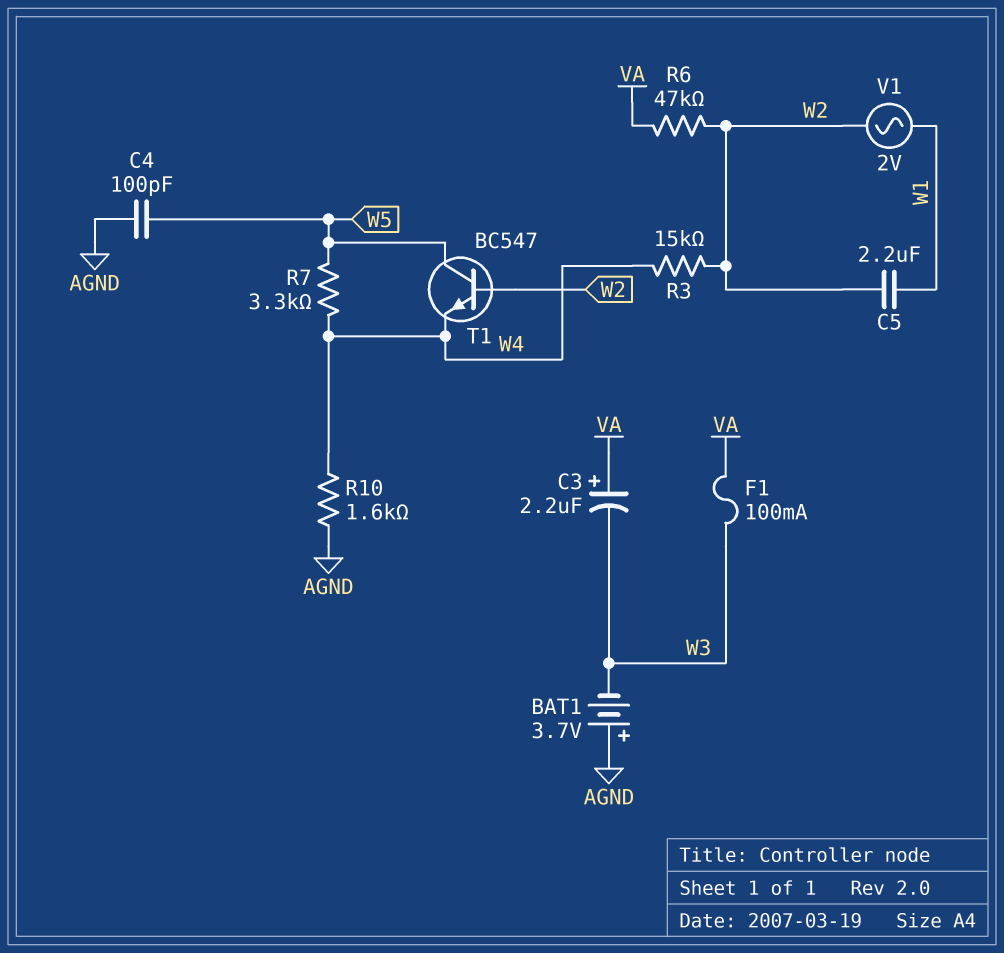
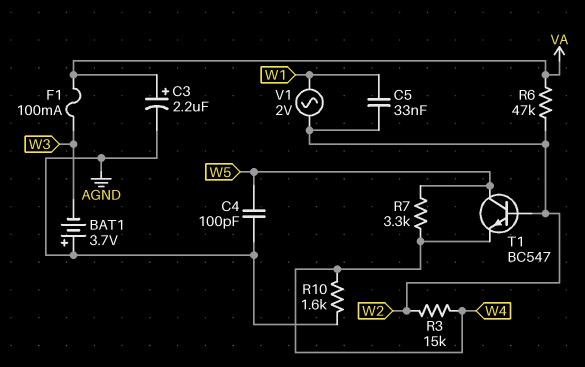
C3: 2.2uF (plus VA, minus W3) -> 2.2uF (plus VA, minus AGND)
C5: 2.2uF (W1, W2) -> 33nF (W1, W2)

